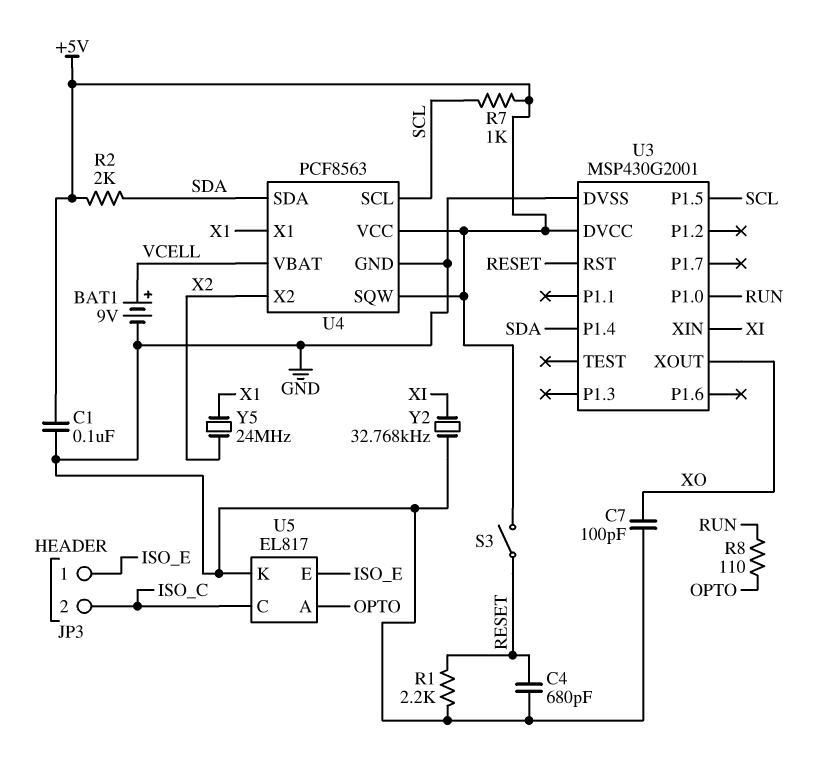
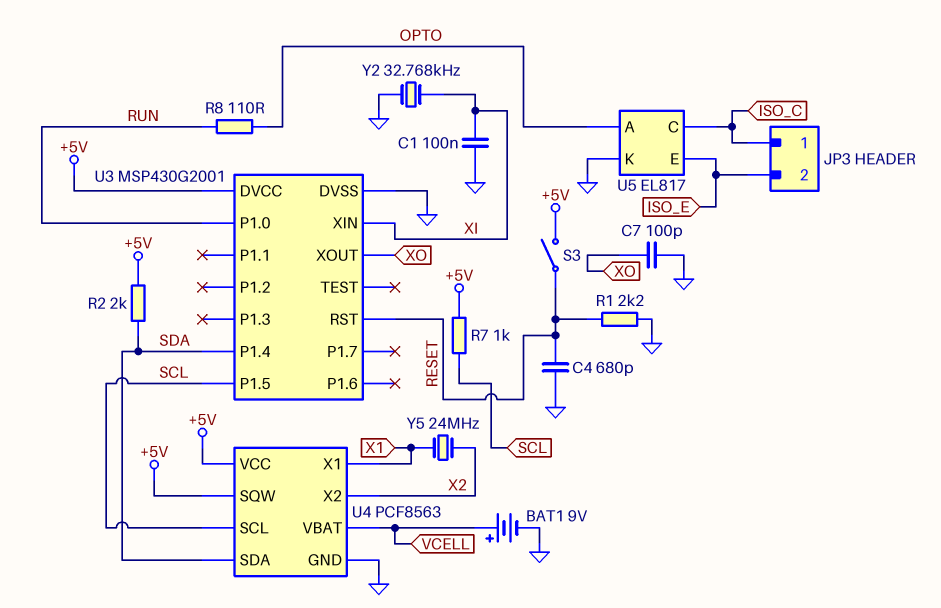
C1: 100nF (+5V, GND) -> 100nF (GND, XI)
JP3 pin 1: ISO_E -> ISO_C
JP3 pin 2: ISO_C -> ISO_E

